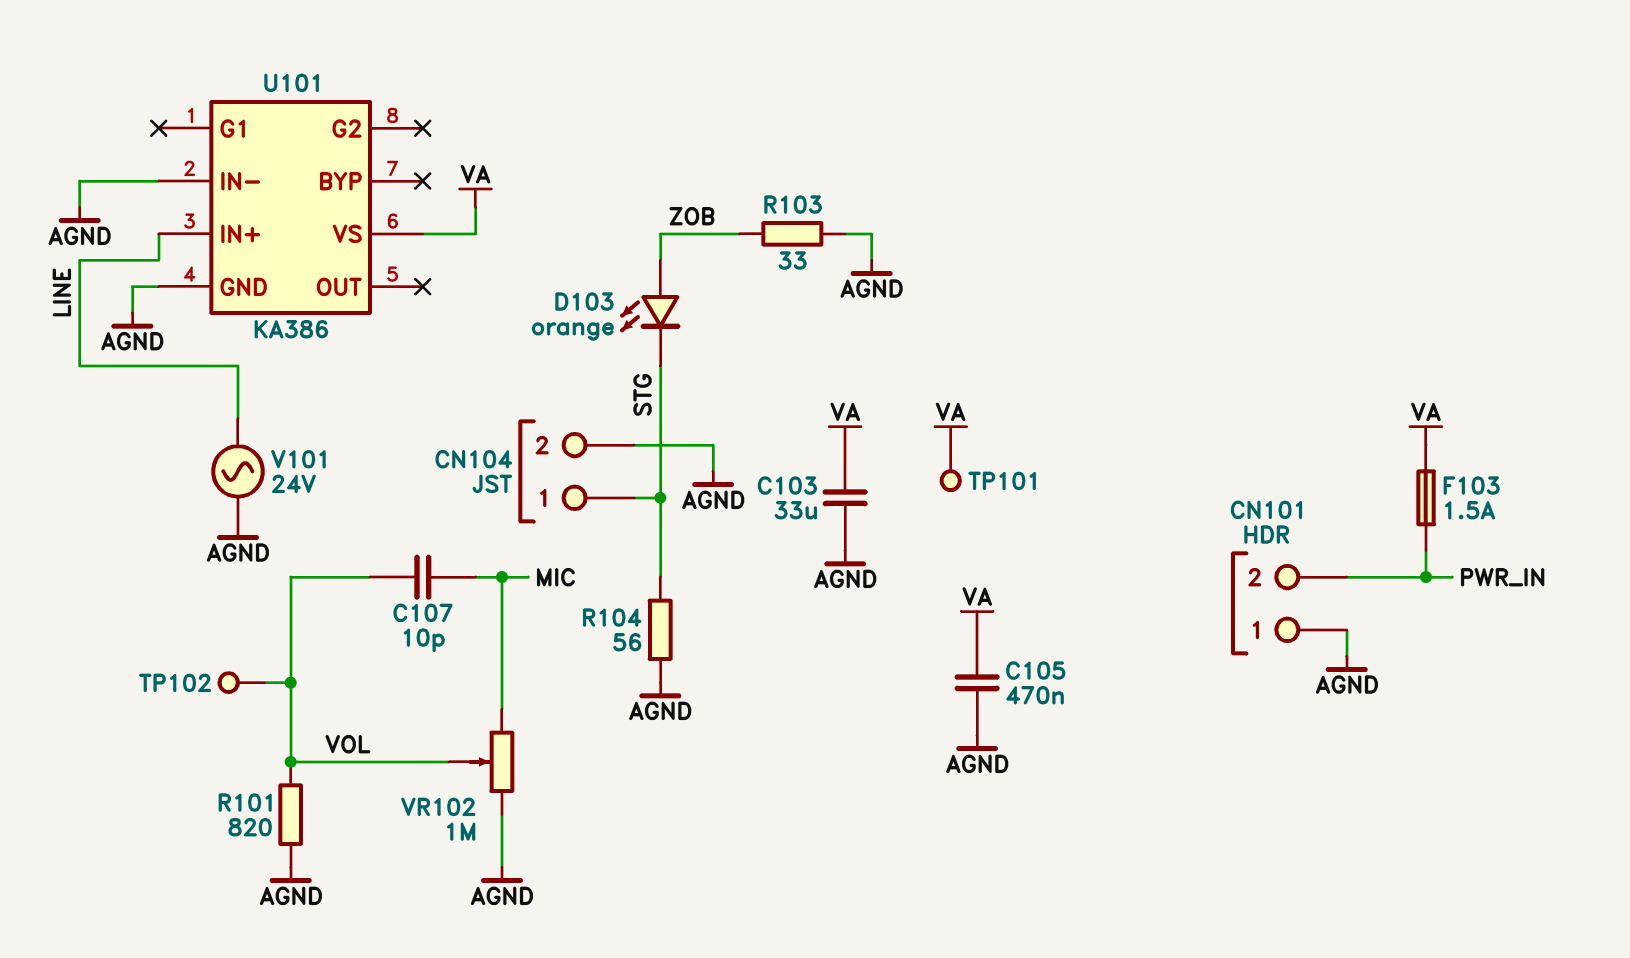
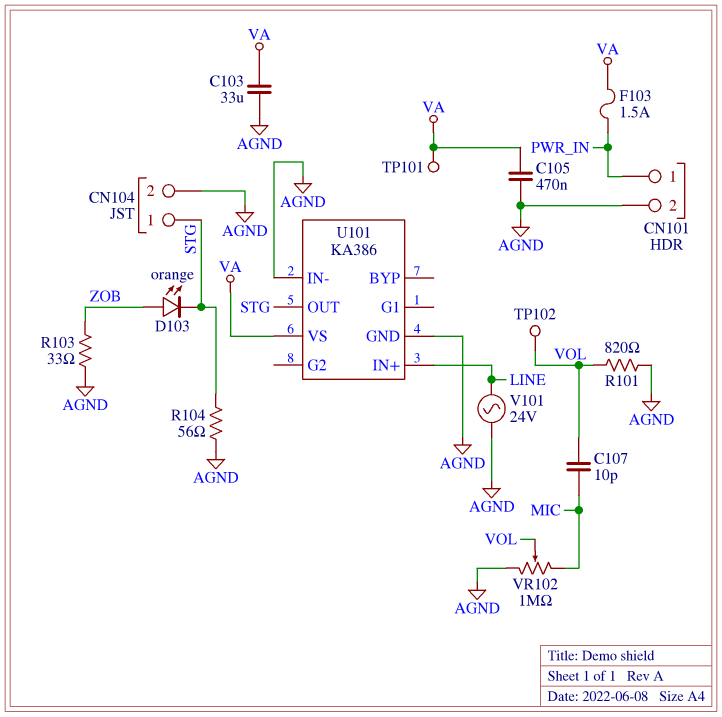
CN101 pin 1: AGND -> PWR_IN
CN101 pin 2: PWR_IN -> AGND
U101 pin OUT: none -> STG

